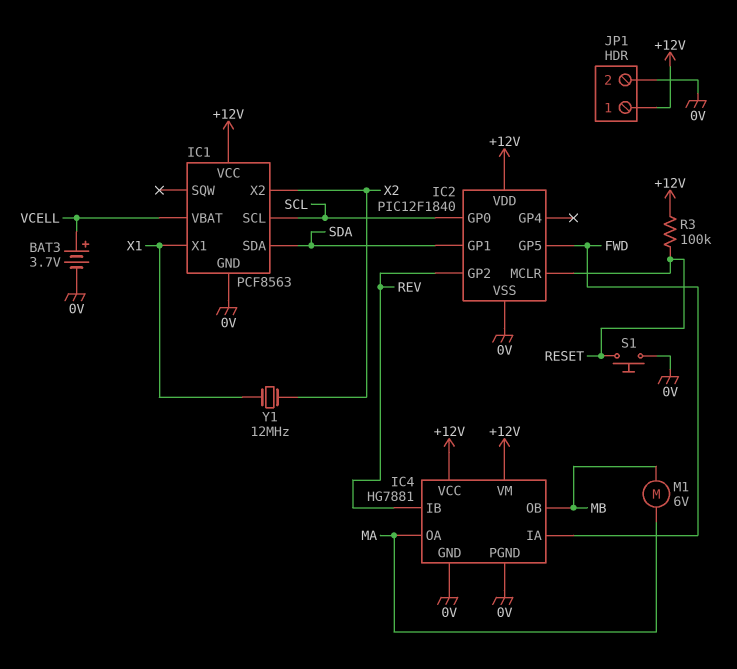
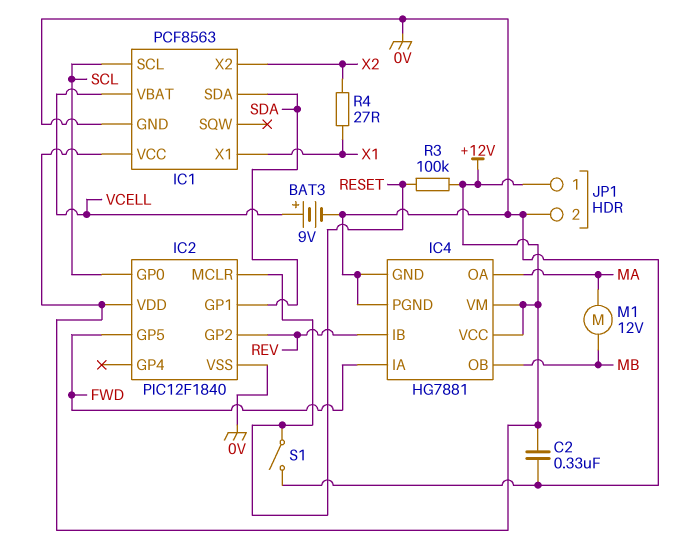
BAT3: 3.7V (plus VCELL, minus 0V) -> 9V (plus VCELL, minus 0V)
C2: none -> 330nF (+12V, 0V)
M1: motor 6V (MA, MB) -> motor 12V (MA, MB)
R4: none -> 27 (X1, X2)
S1: button (0V, RESET) -> switch (0V, RESET)
Y1: 12MHz (X1, X2) -> none

